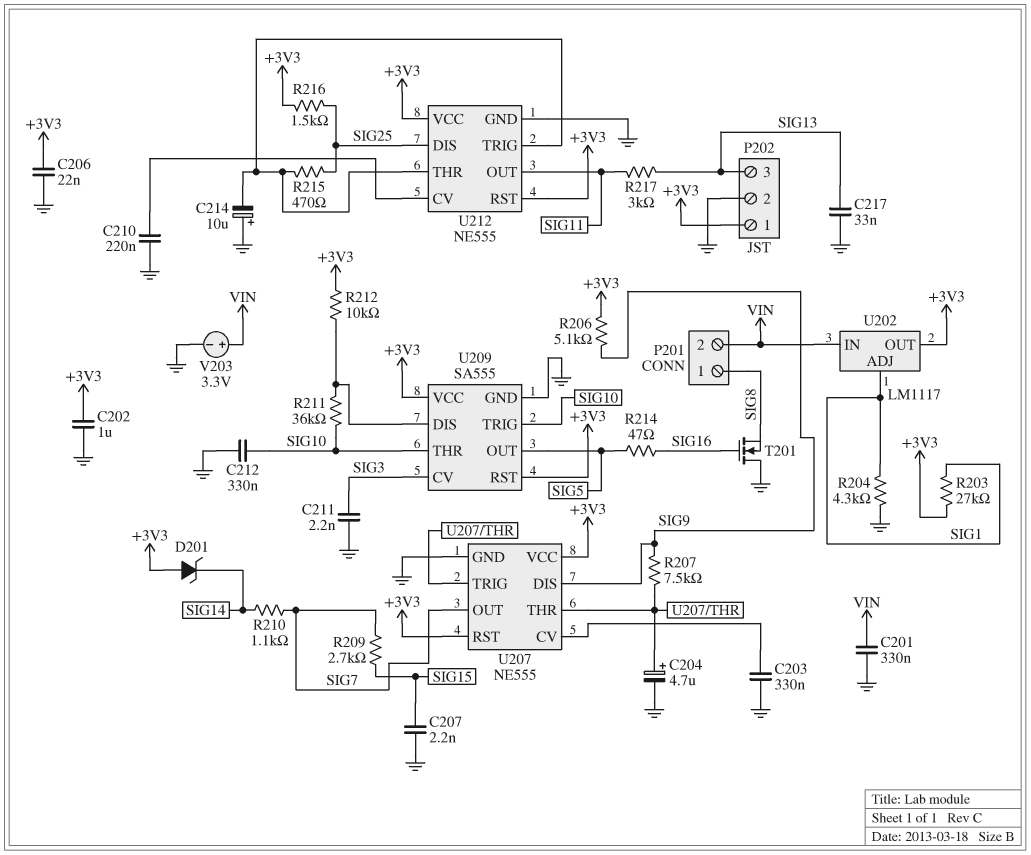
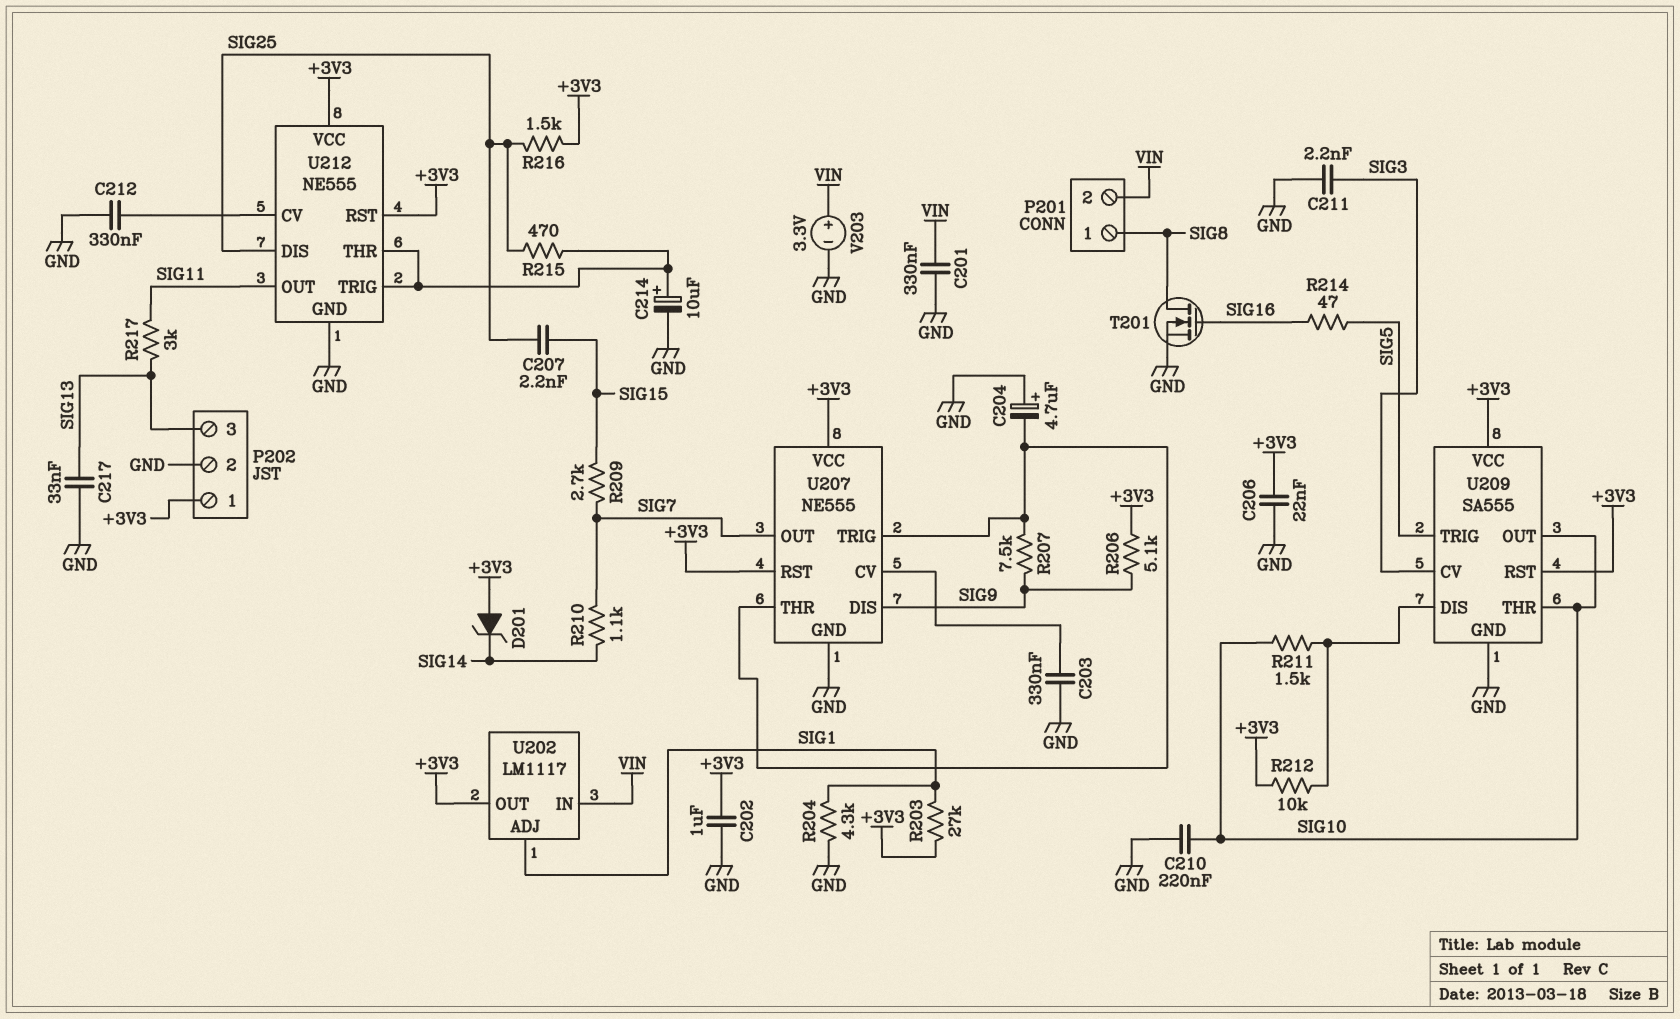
C204: 4.7uF (plus U207/THR, minus GND) -> 4.7uF (plus GND, minus U207/THR)
C207: 2.2nF (GND, SIG15) -> 2.2nF (SIG15, SIG25)
C210: 220nF (GND, U212/CV) -> 220nF (GND, SIG10)
C212: 330nF (GND, SIG10) -> 330nF (GND, U212/CV)
C214: 10uF (plus GND, minus U212/THR) -> 10uF (plus U212/THR, minus GND)
R211: 36k (SIG10, U209/DIS) -> 1.5k (SIG10, U209/DIS)
T201: NMOS (G SIG16, D GND, S SIG8) -> NMOS (G SIG16, D SIG8, S GND)
U209 pin OUT: SIG5 -> SIG10
U209 pin TRIG: SIG10 -> SIG5

